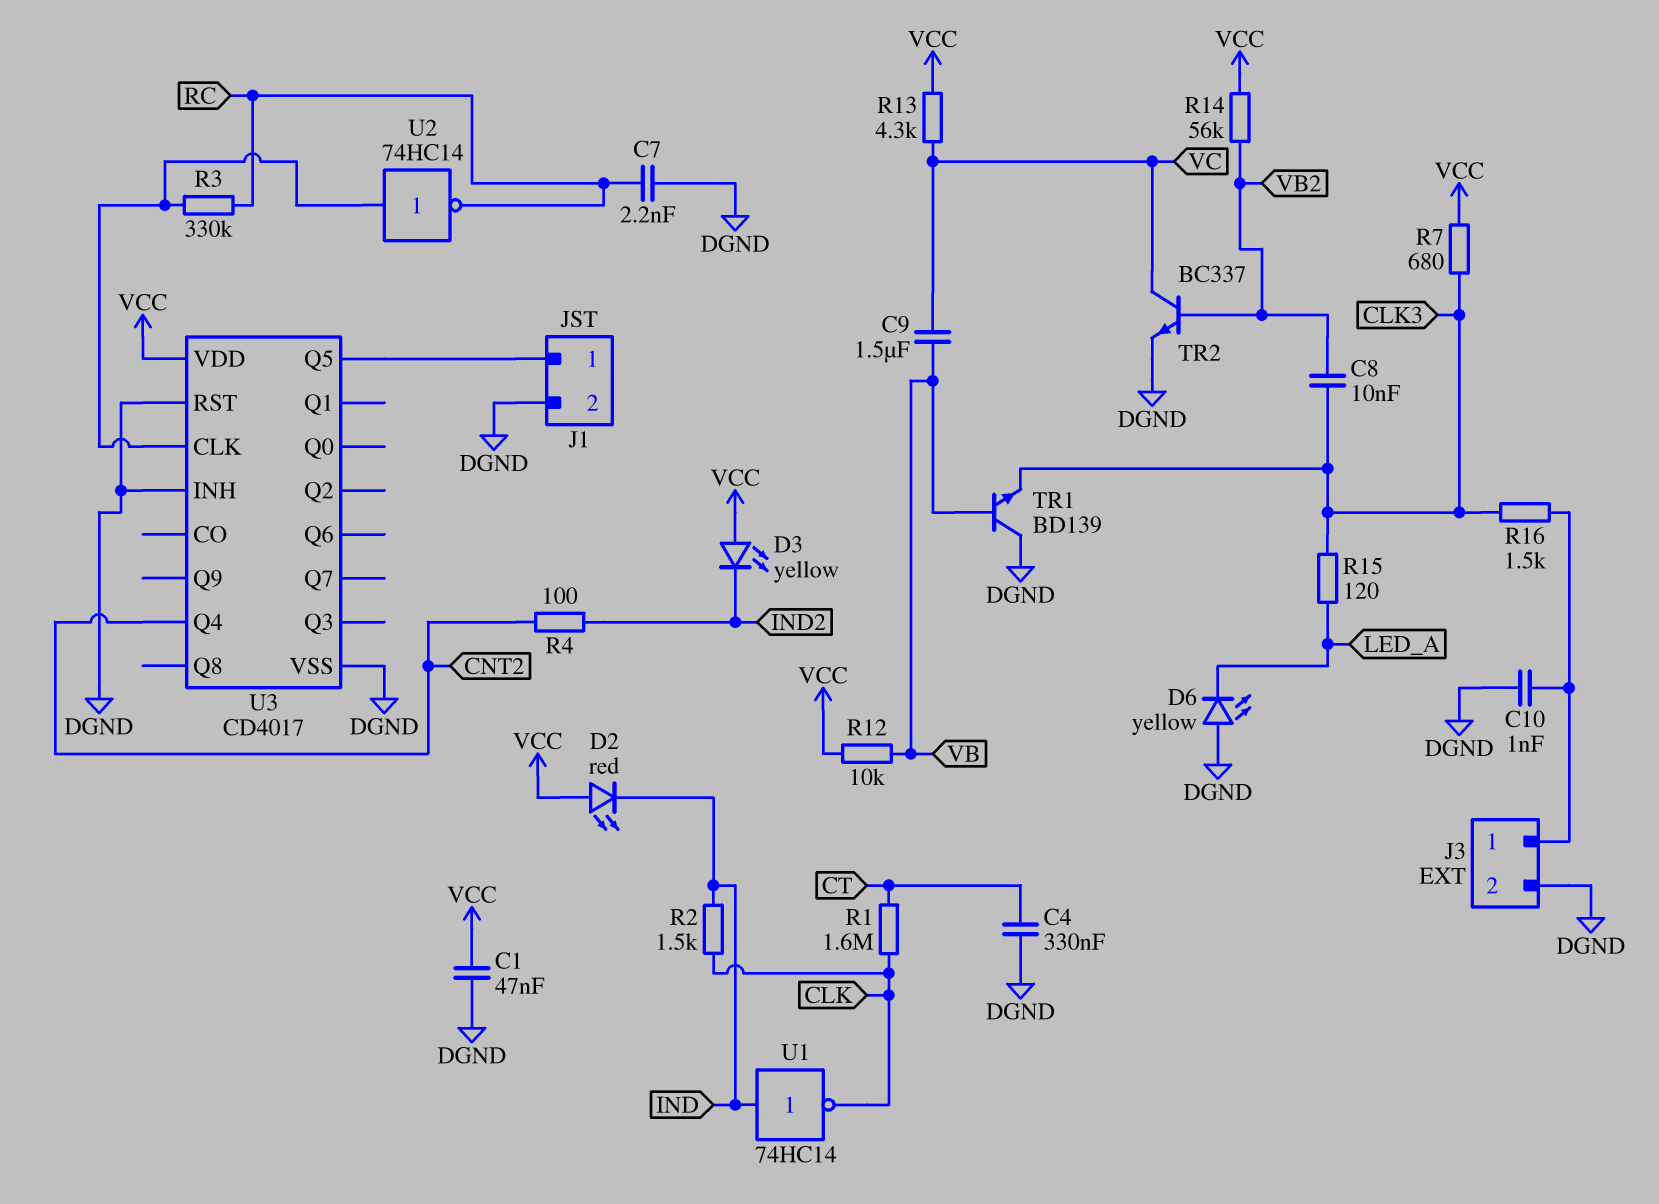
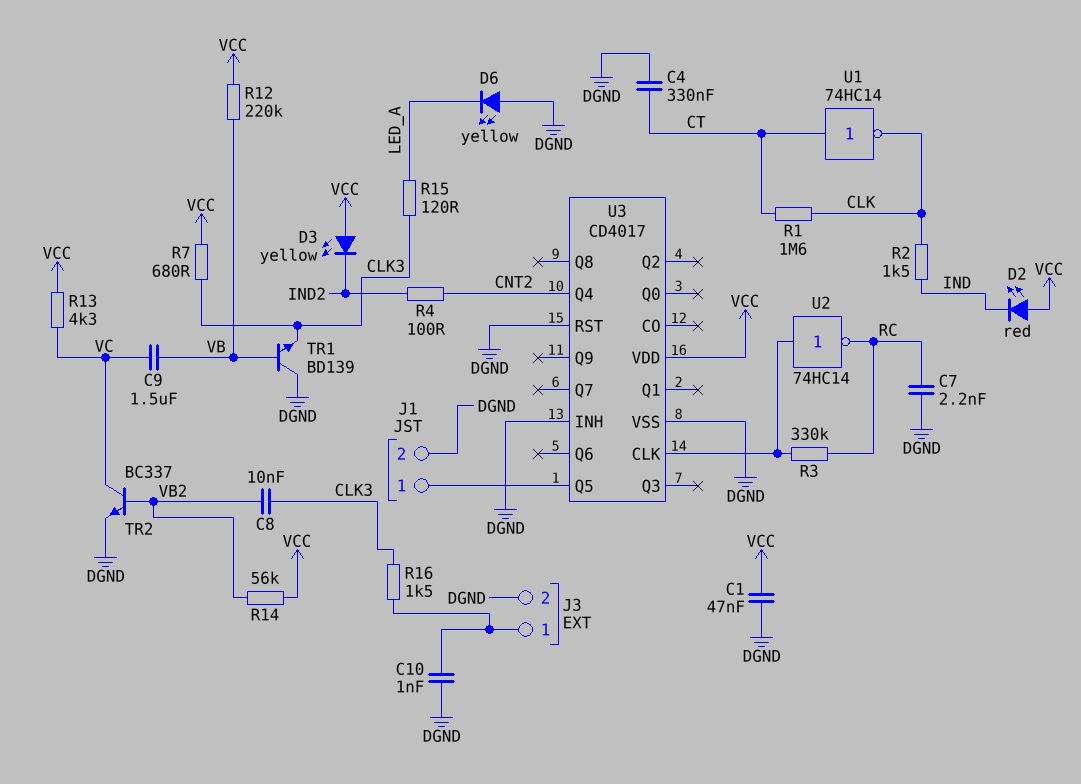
R12: 10k (VB, VCC) -> 220k (VB, VCC)
U1: NOT 74HC14 (in IND, out CLK) -> NOT 74HC14 (in CT, out CLK)

